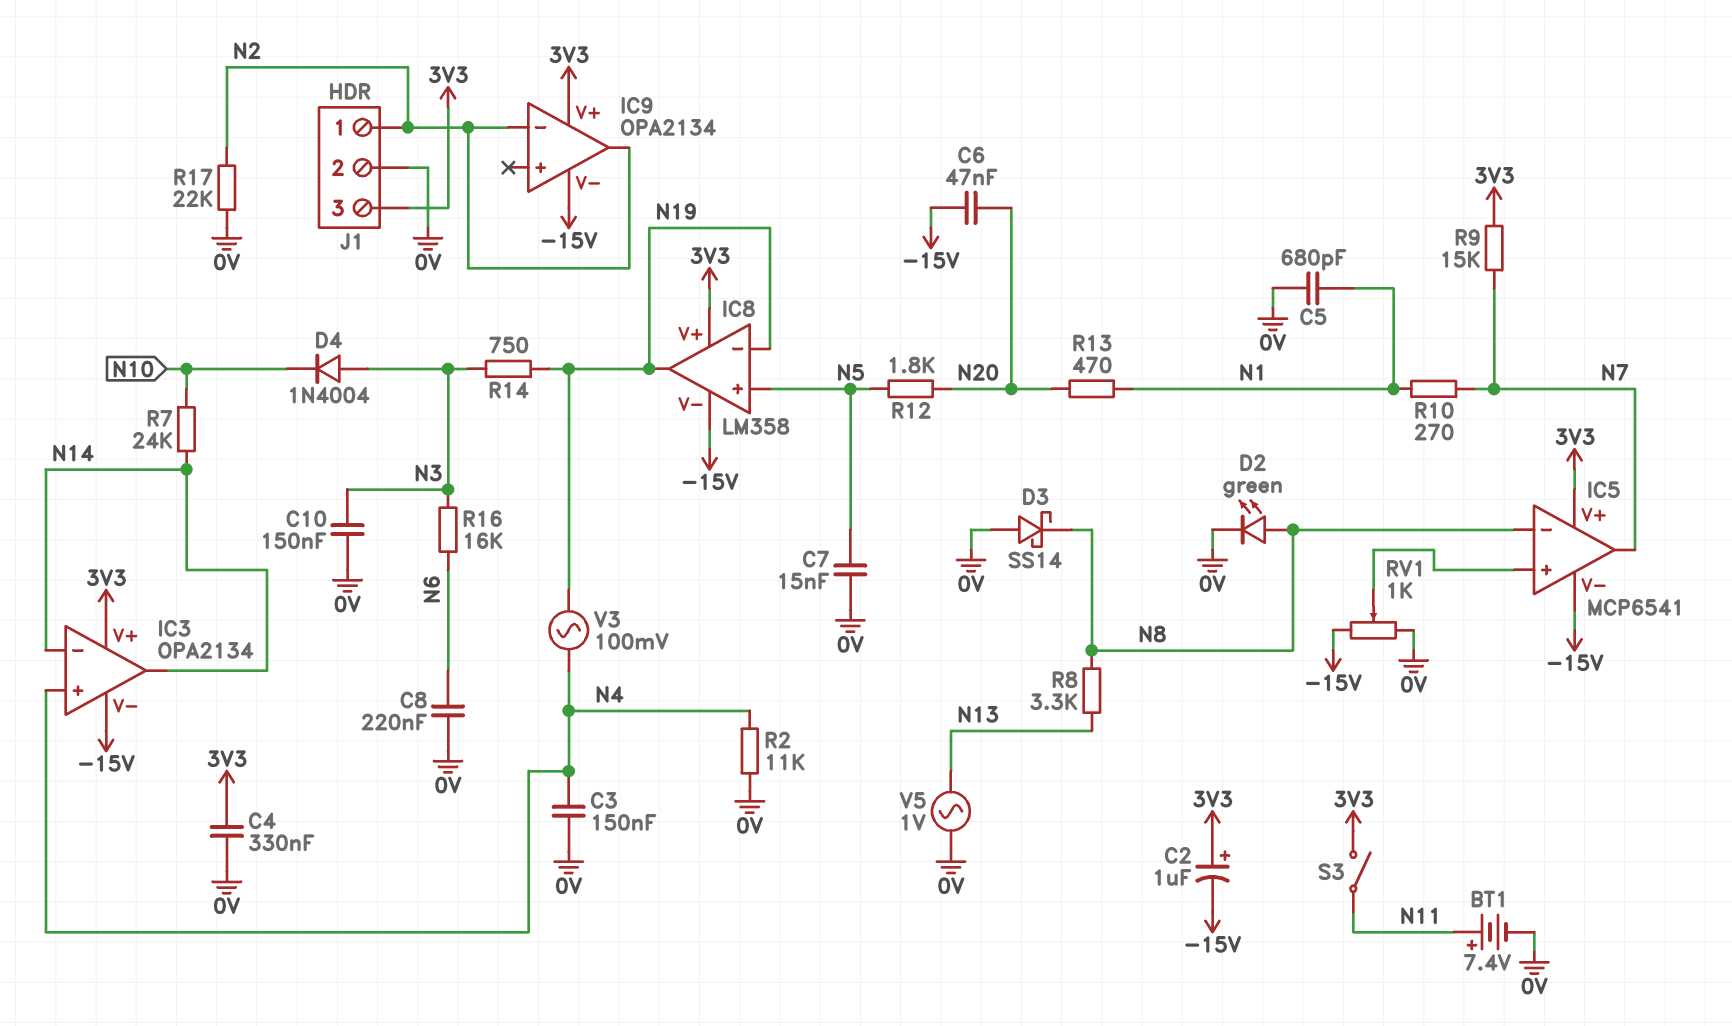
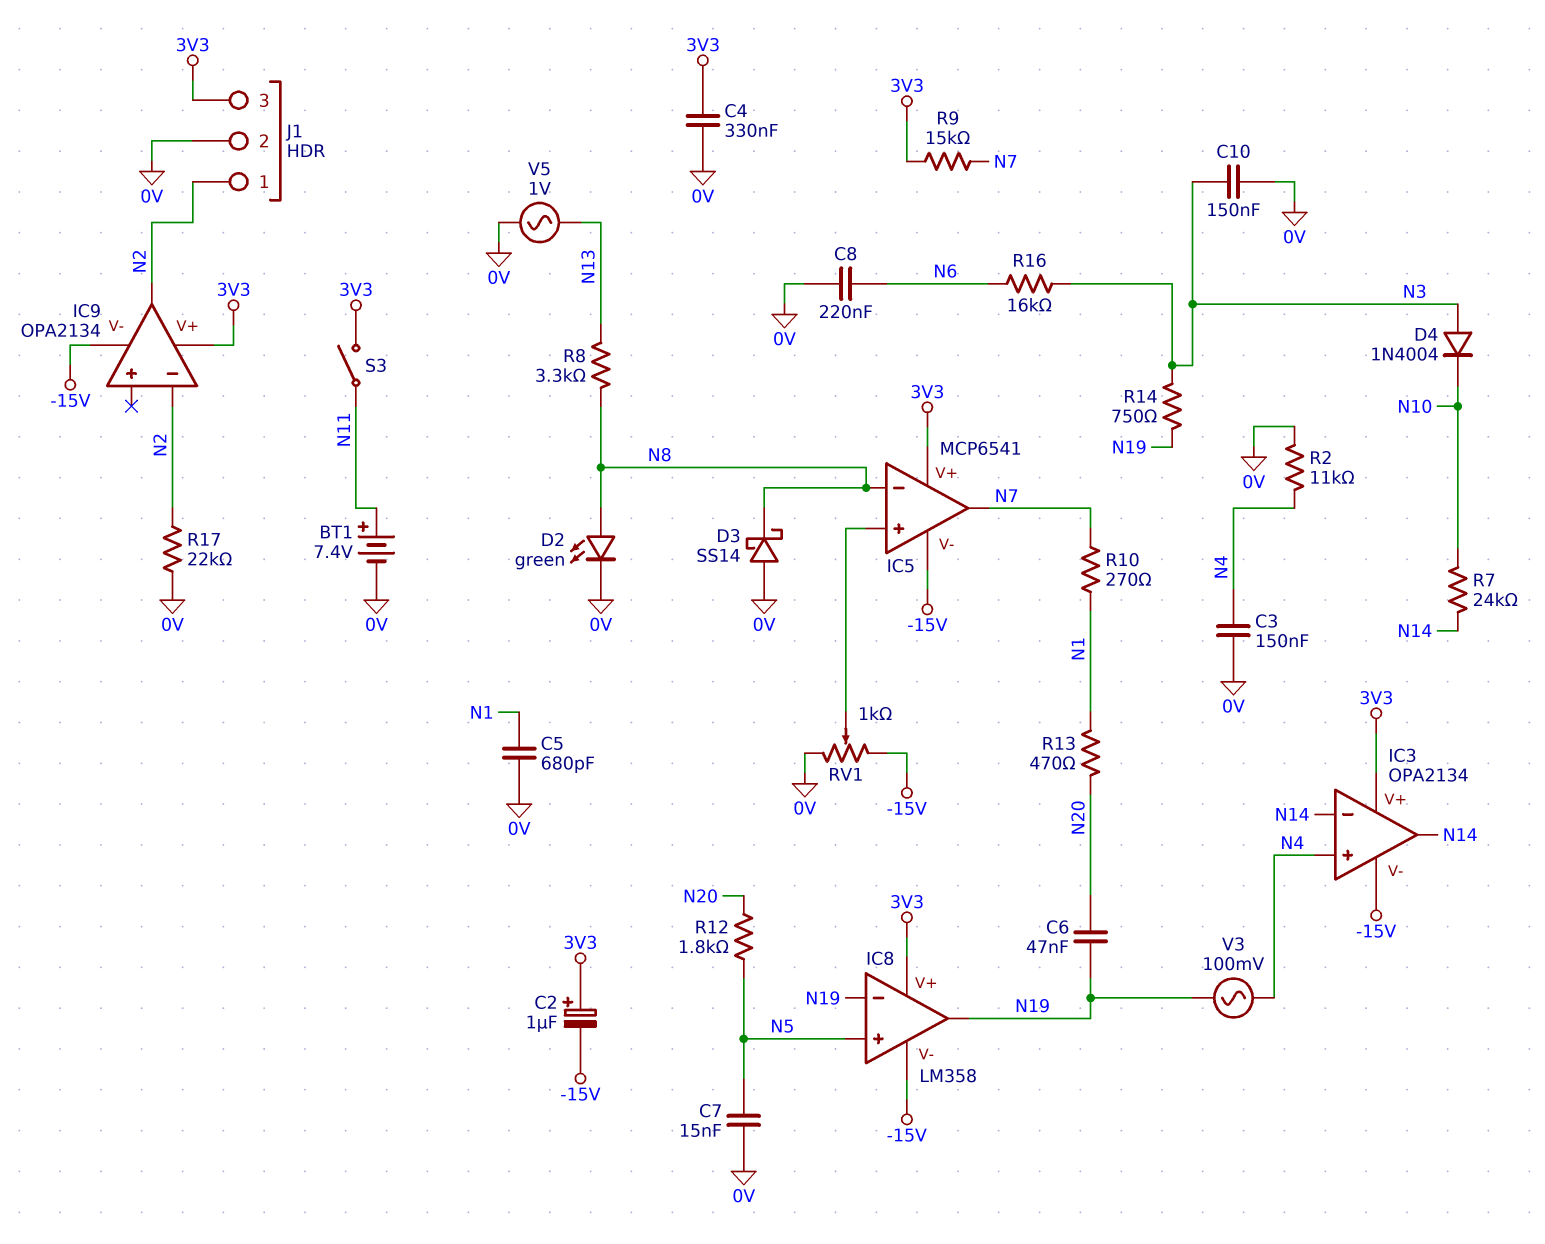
C6: 47nF (-15V, N20) -> 47nF (N19, N20)

